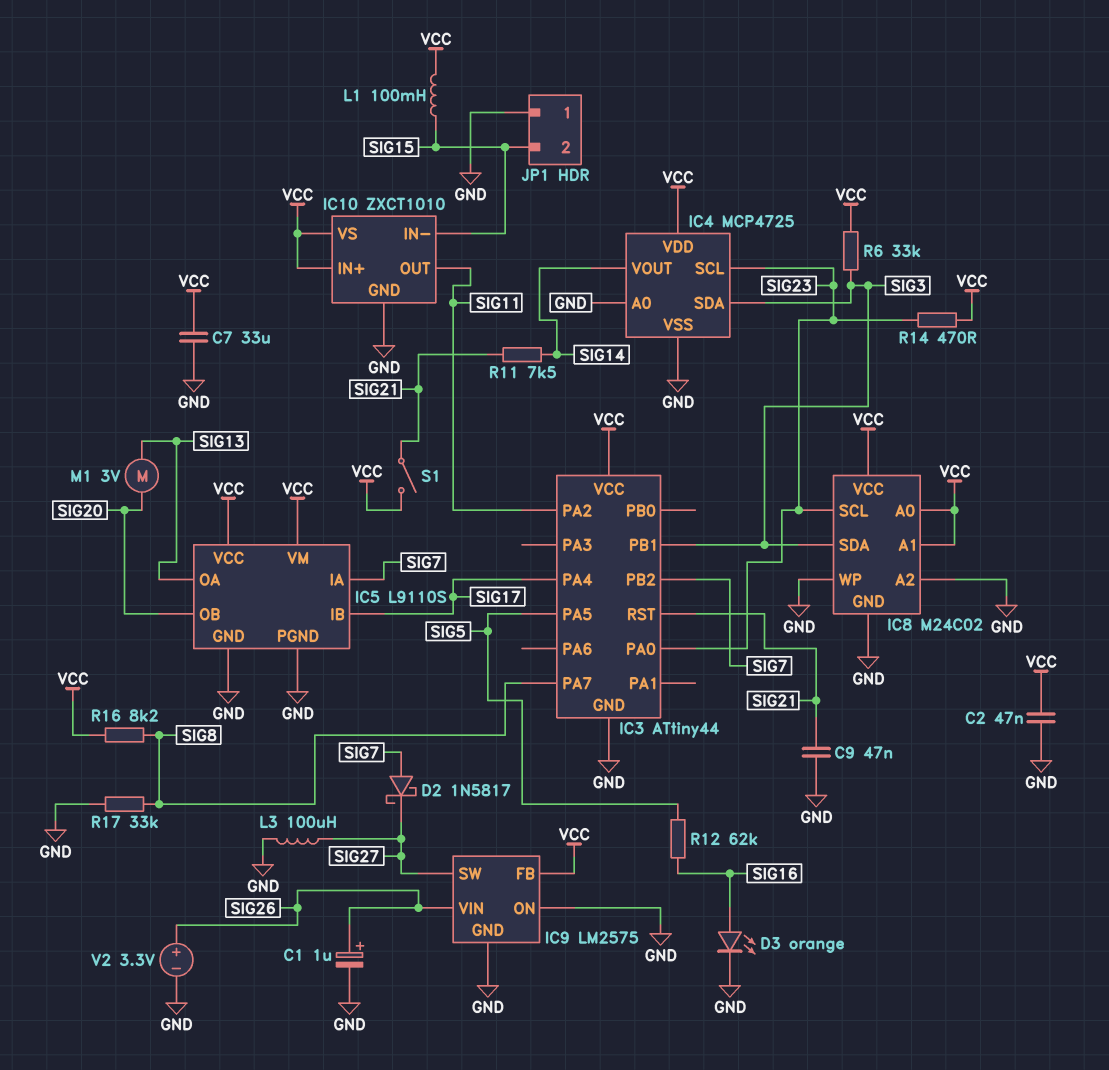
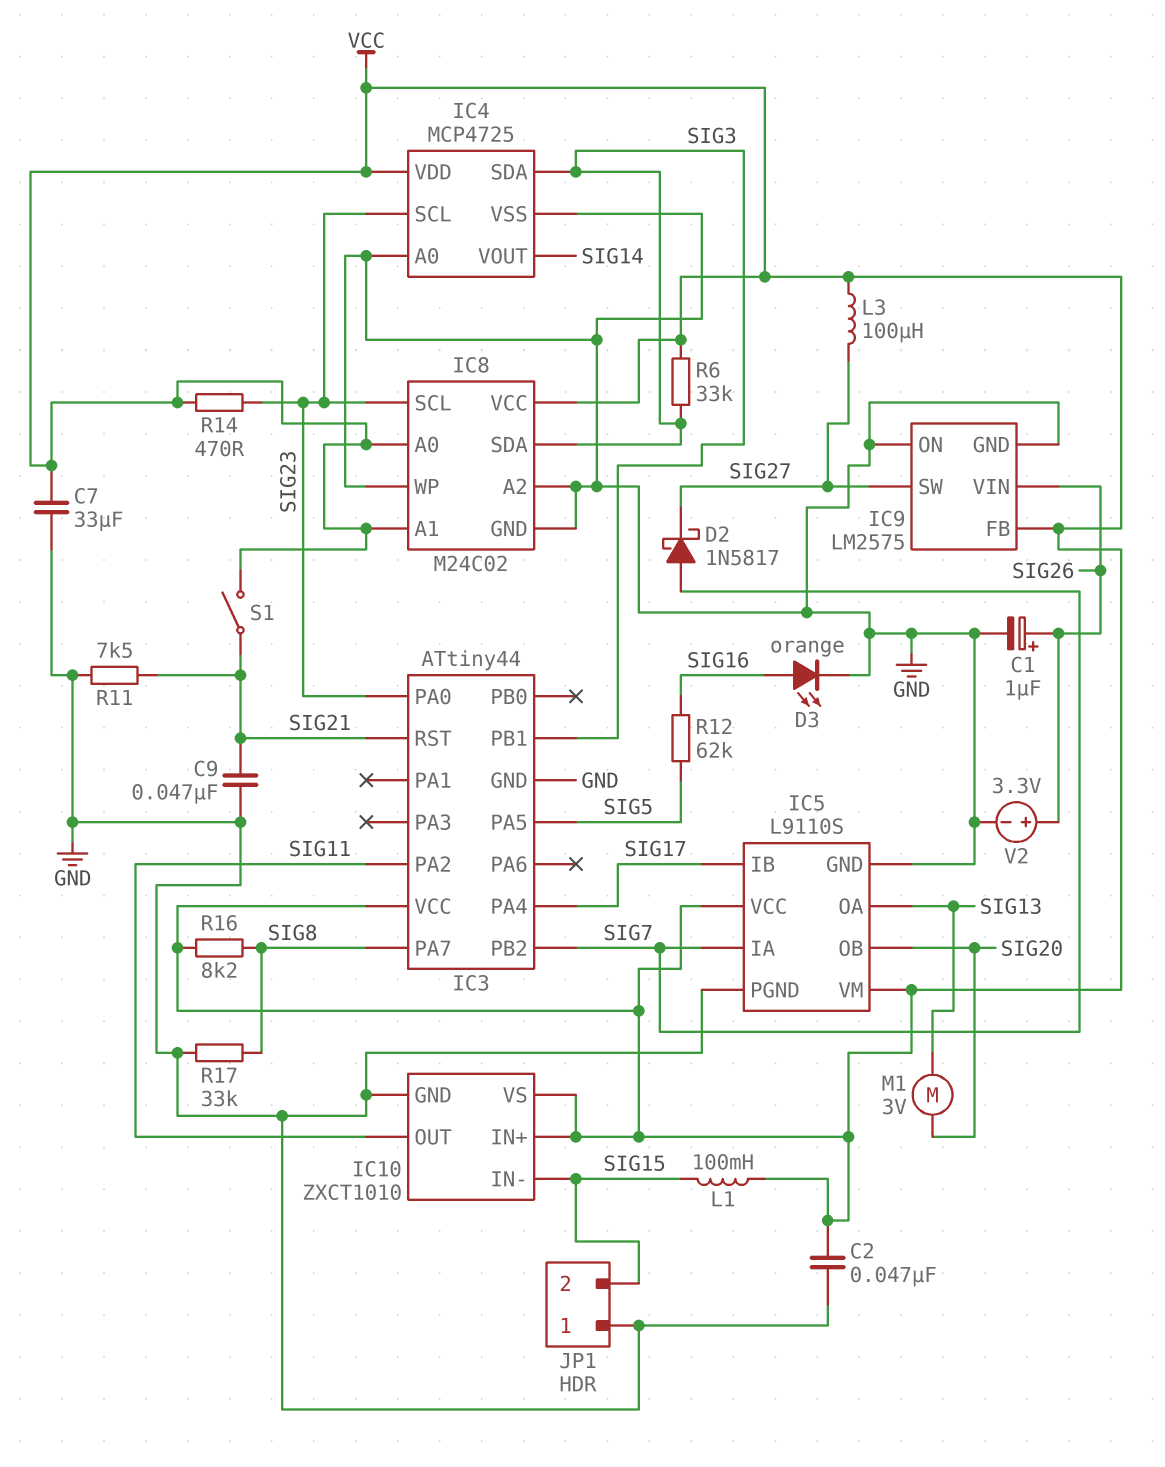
L3: 100uH (GND, SIG27) -> 100uH (SIG27, VCC)
R11: 7.5k (SIG14, SIG21) -> 7.5k (GND, SIG21)

